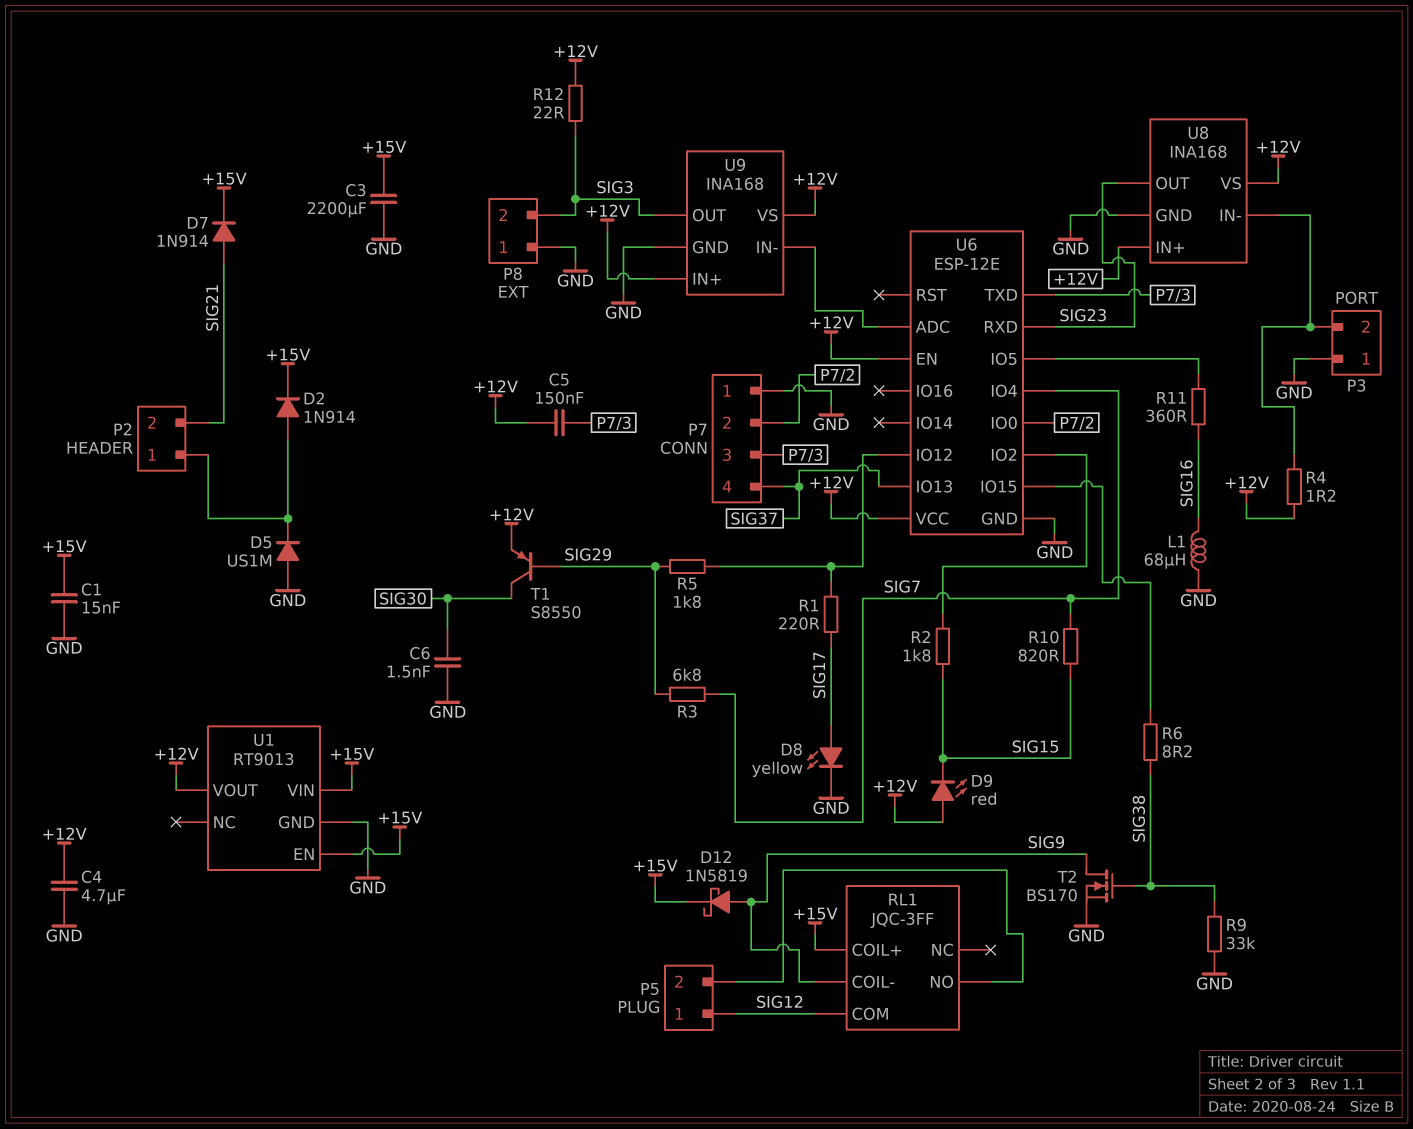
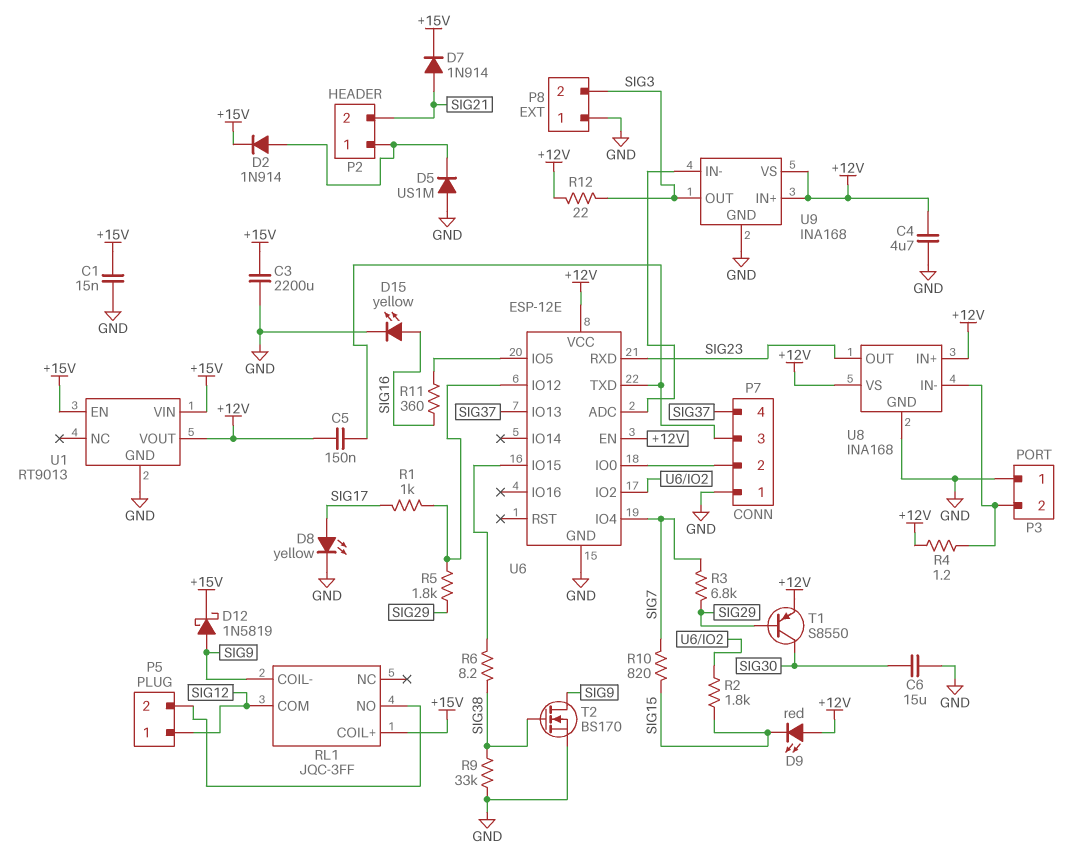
C6: 1.5nF (GND, SIG30) -> 15uF (GND, SIG30)
D15: none -> LED yellow (A SIG16, K GND)
L1: 68uH (GND, SIG16) -> none
R1: 220 (SIG17, U6/IO12) -> 1k (SIG17, U6/IO12)

